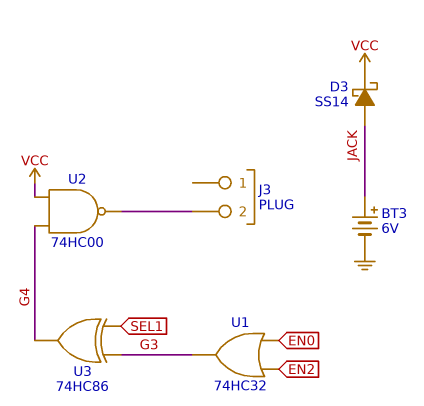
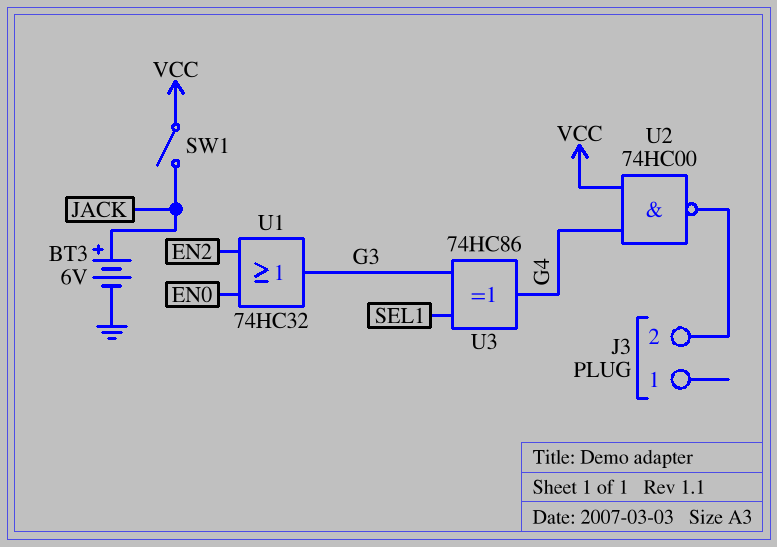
D3: schottky SS14 (A JACK, K VCC) -> none
SW1: none -> switch (JACK, VCC)

